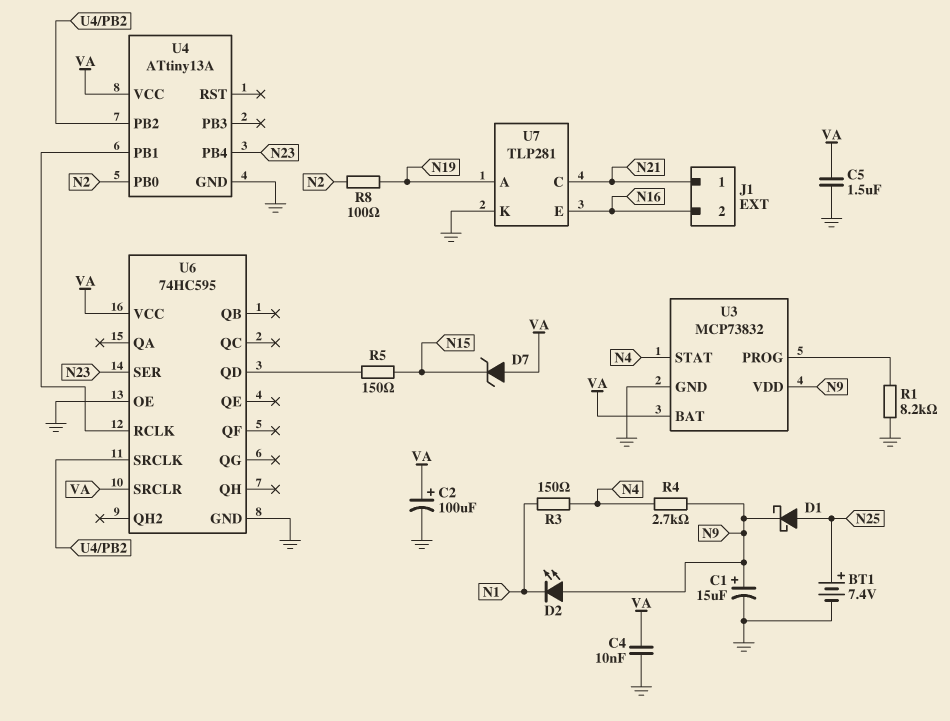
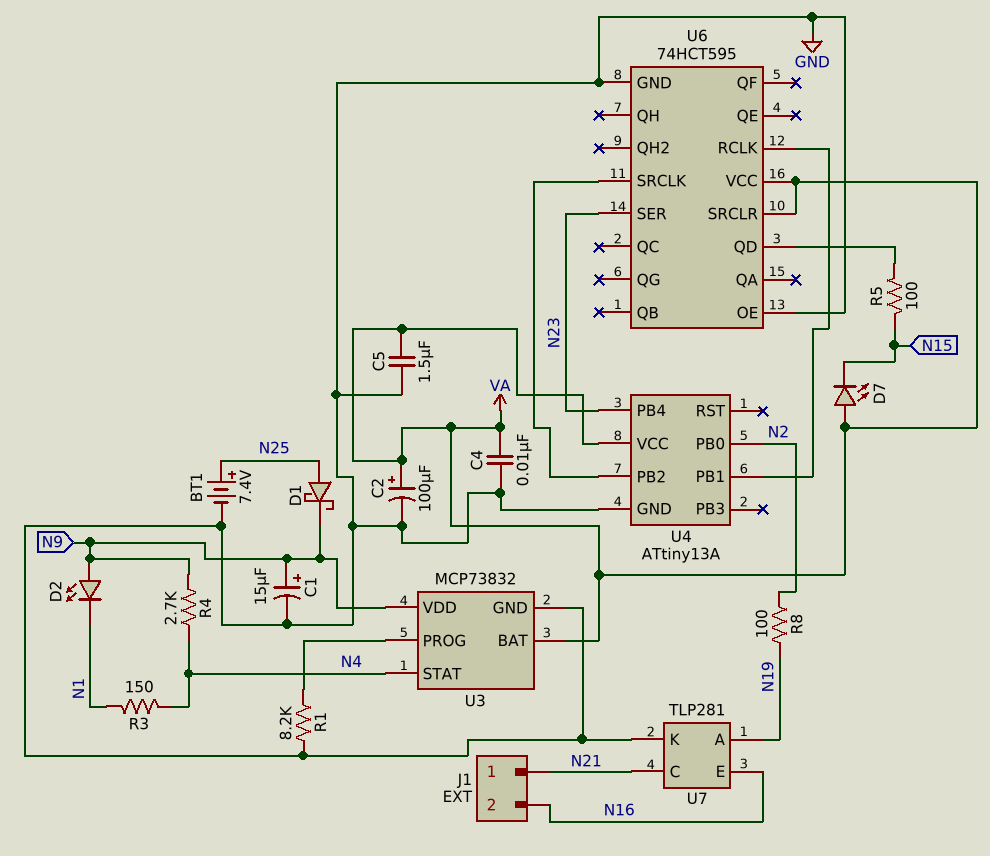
D7: zener (A VA, K N15) -> LED (A VA, K N15)
R5: 150 (N15, U6/QD) -> 100 (N15, U6/QD)
U6: 74HC595 -> 74HCT595

